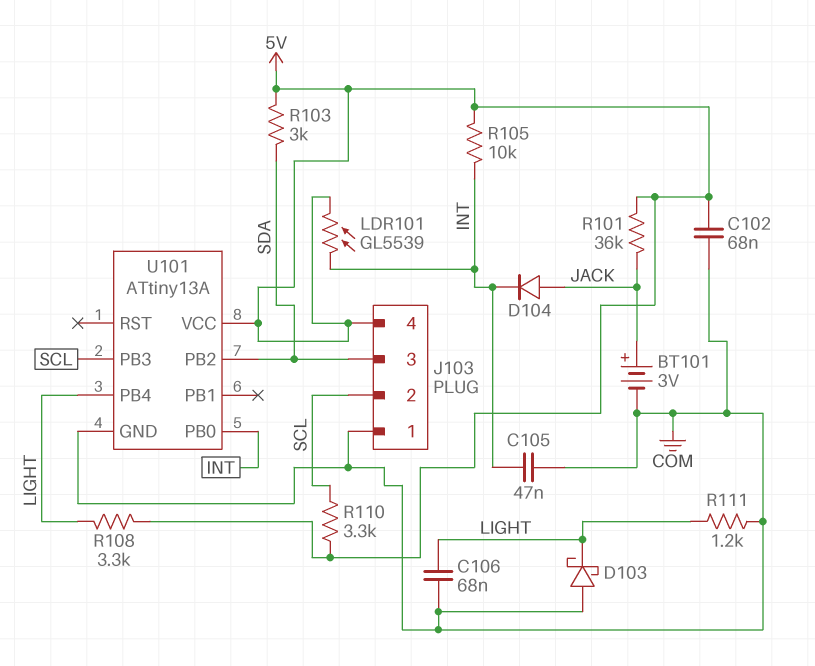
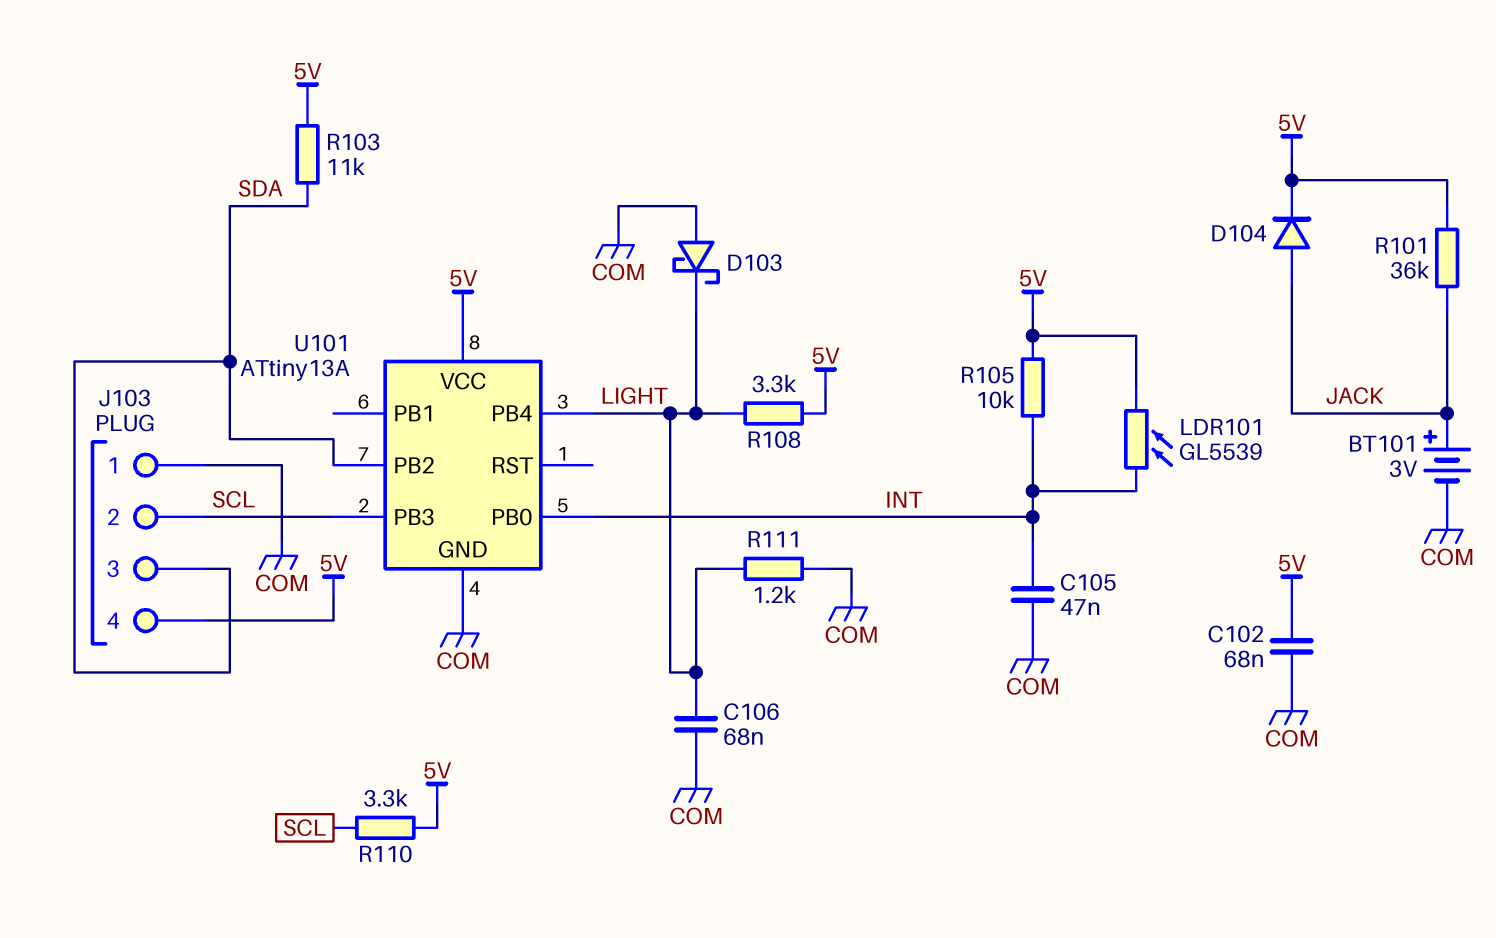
D104: diode (A JACK, K INT) -> diode (A JACK, K 5V)
R103: 3k (5V, SDA) -> 11k (5V, SDA)

